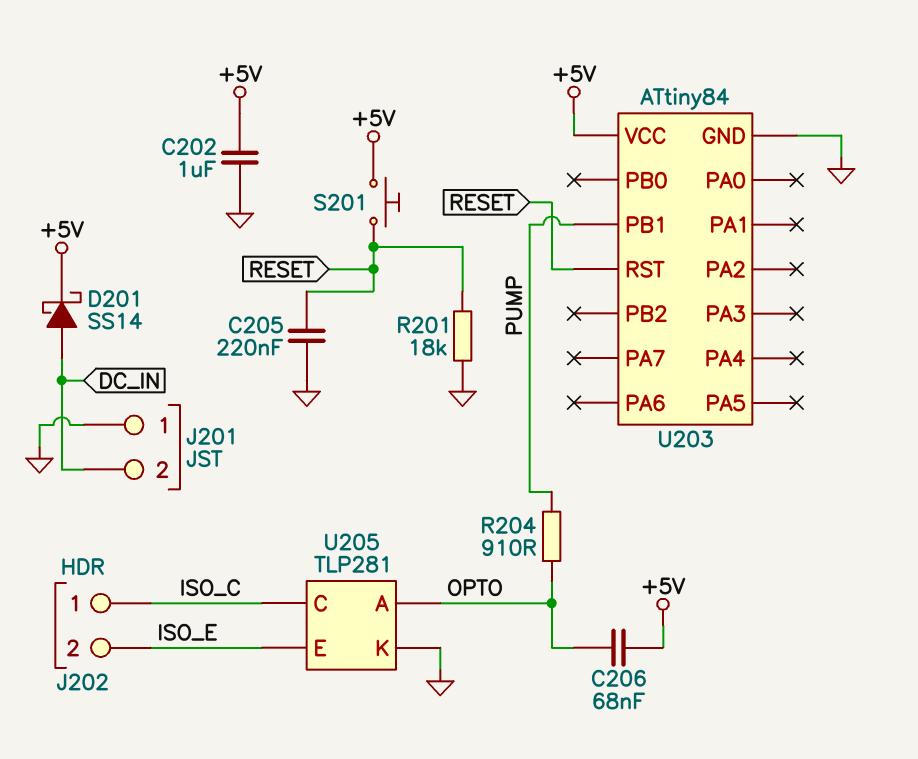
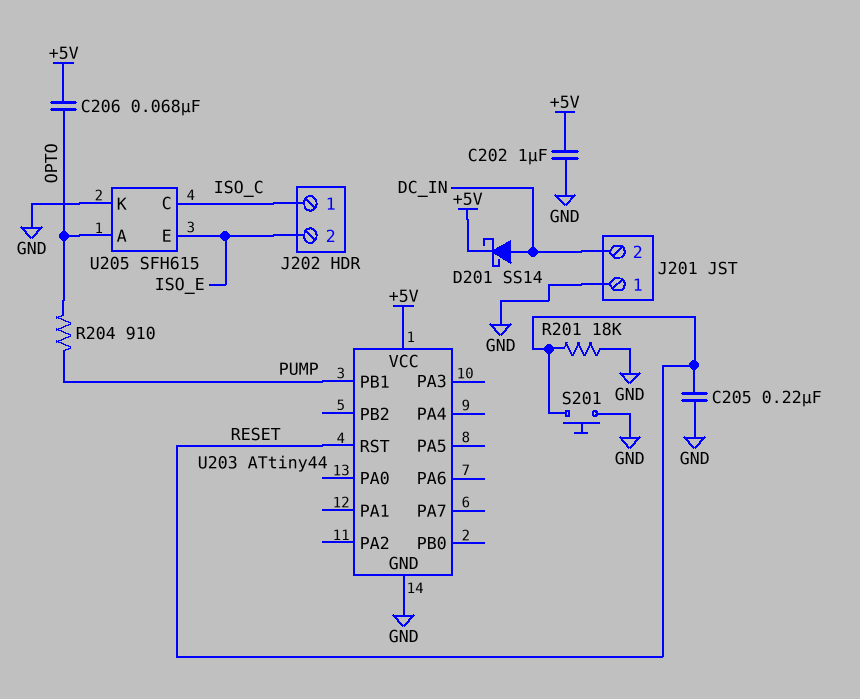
S201: button (+5V, RESET) -> button (GND, RESET)
U203: ATtiny84 -> ATtiny44
U205: TLP281 -> SFH615

